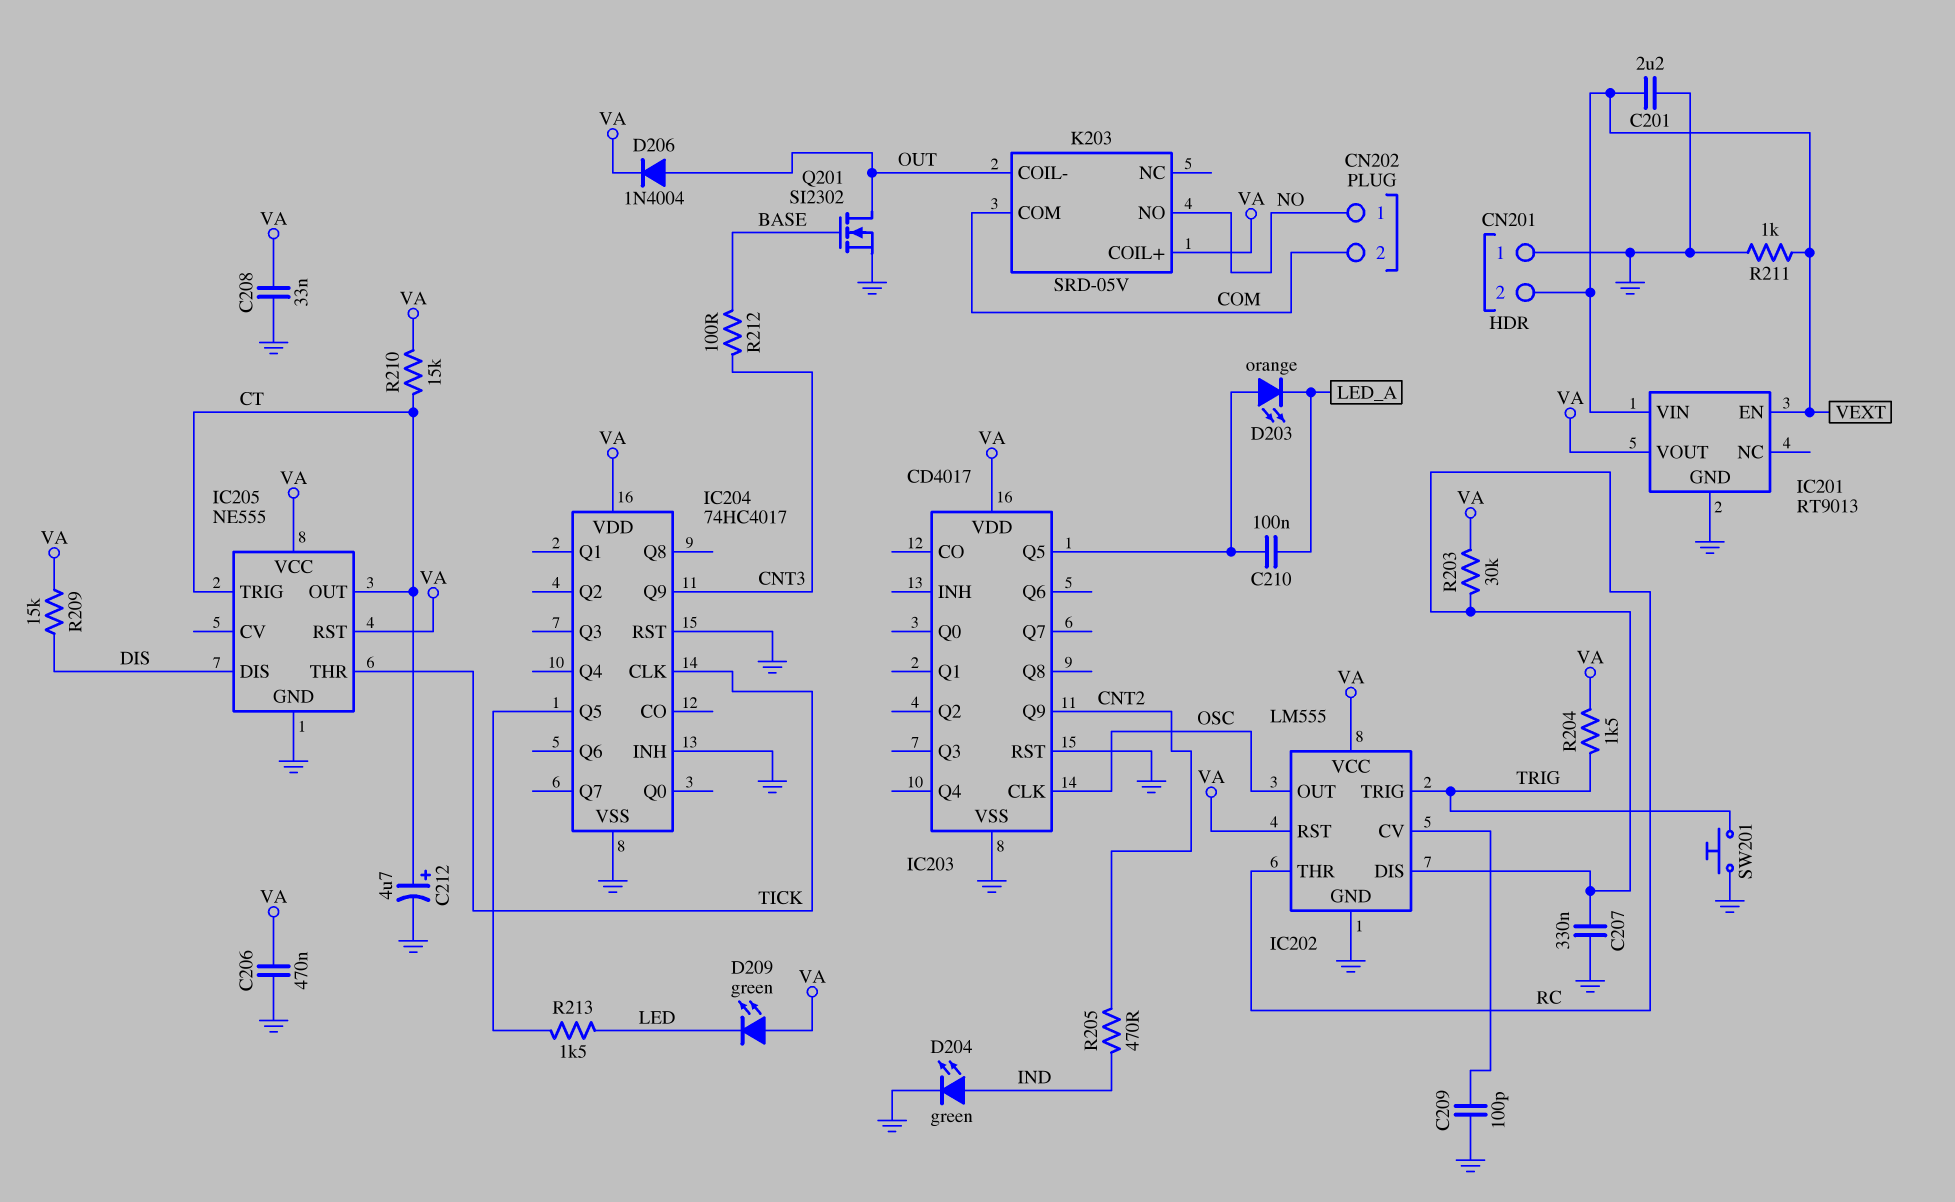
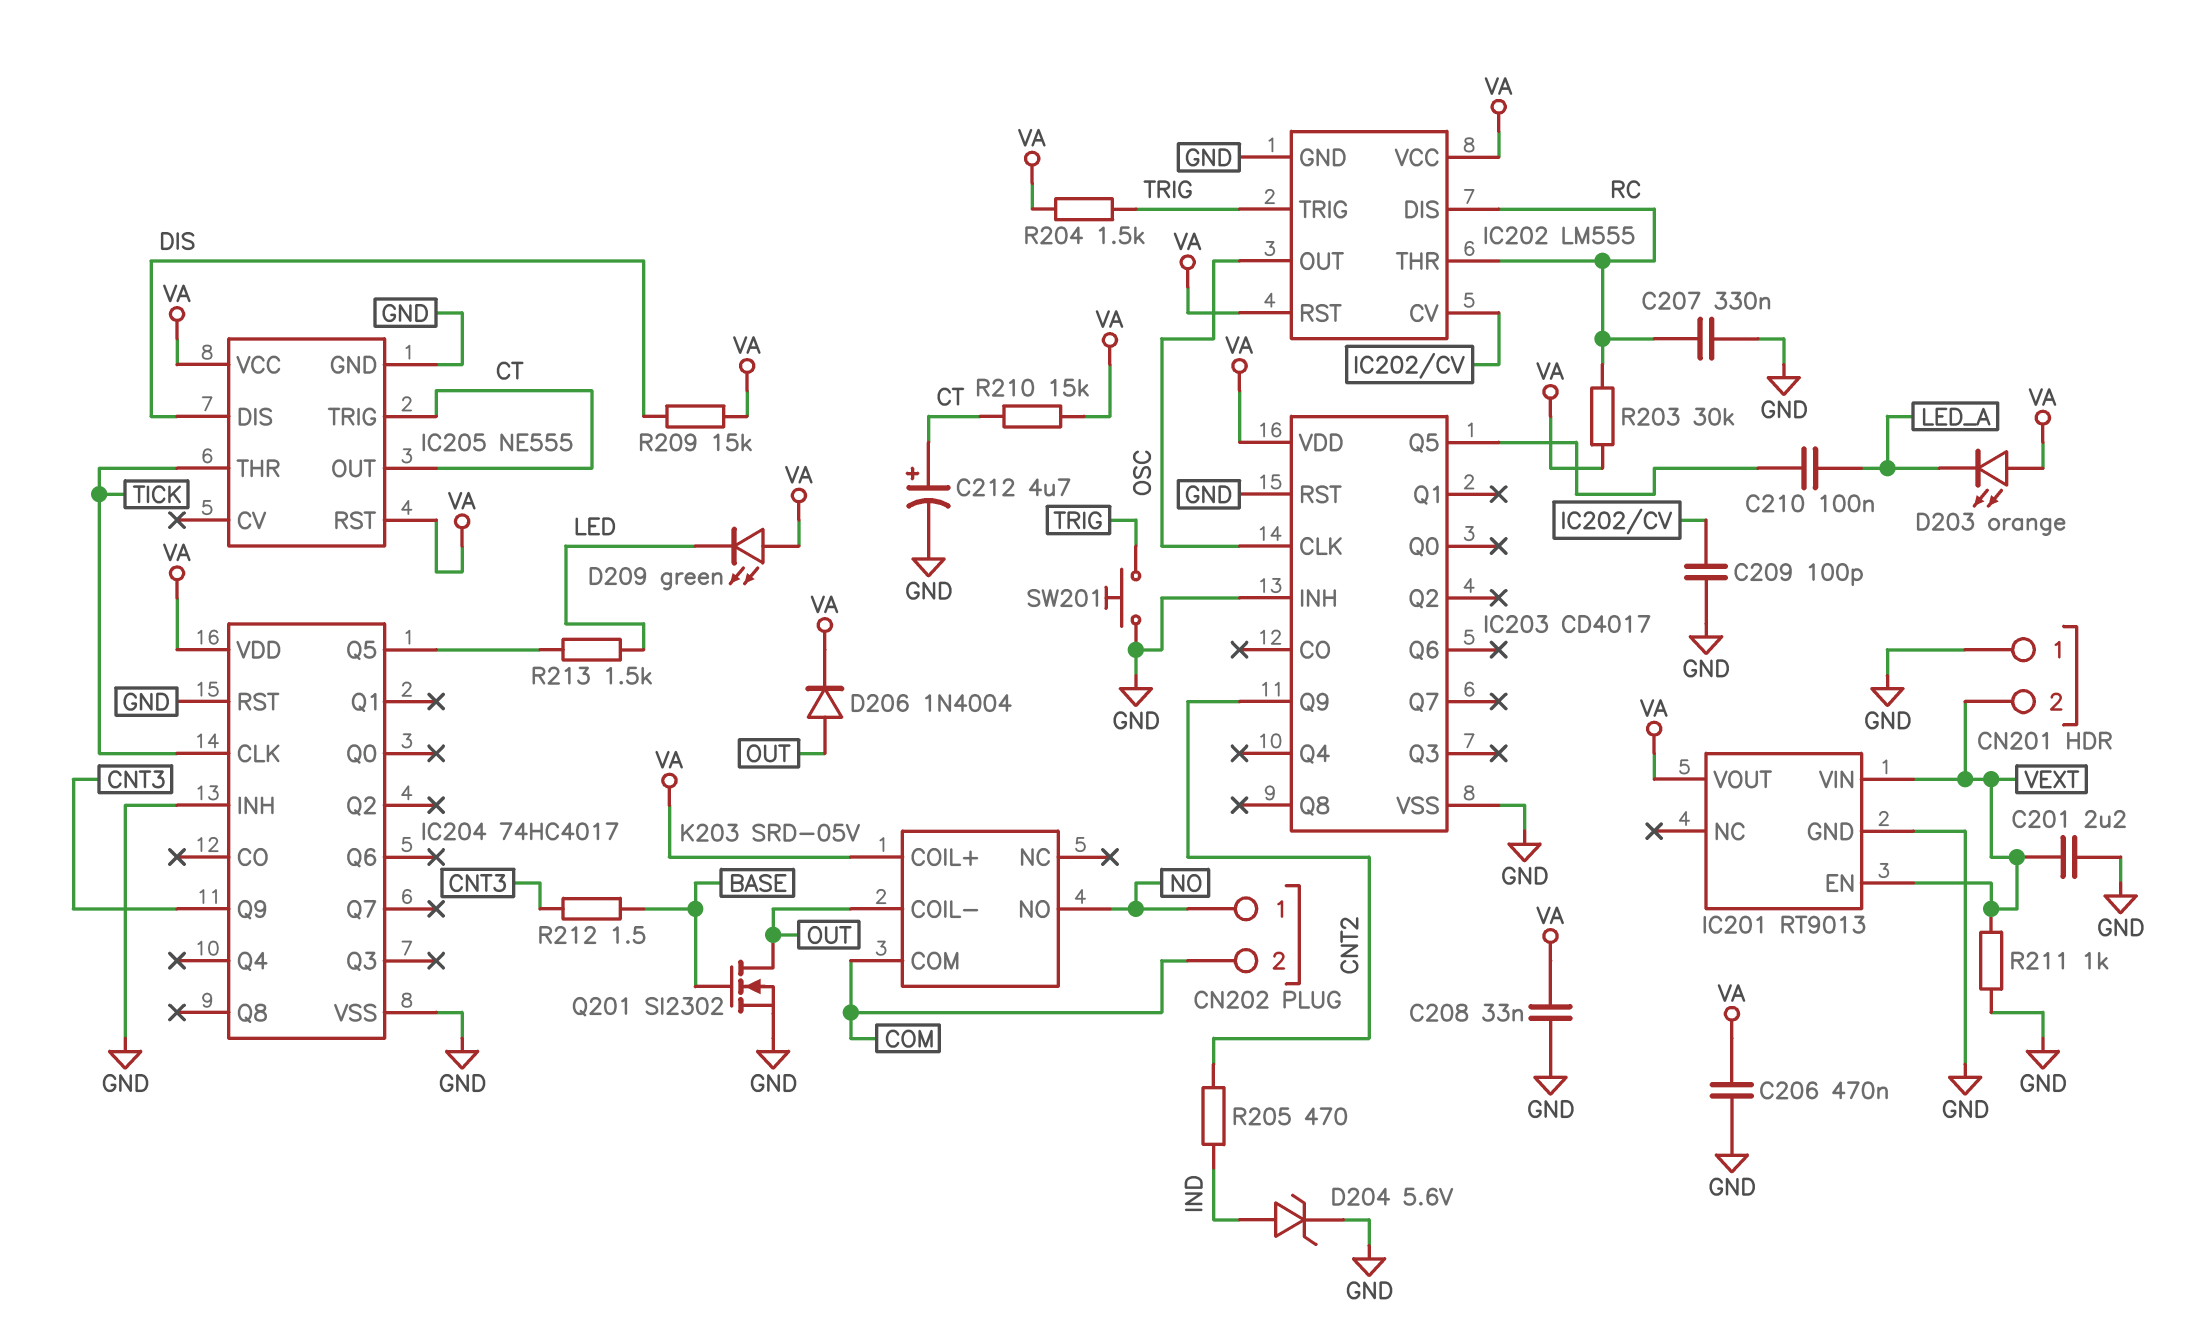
D203: LED orange (A IC203/Q5, K LED_A) -> LED orange (A VA, K LED_A)
D204: LED green (A IND, K GND) -> zener 5.6V (A IND, K GND)
IC203 pin INH: none -> GND
R212: 100 (BASE, CNT3) -> 1.5 (BASE, CNT3)

